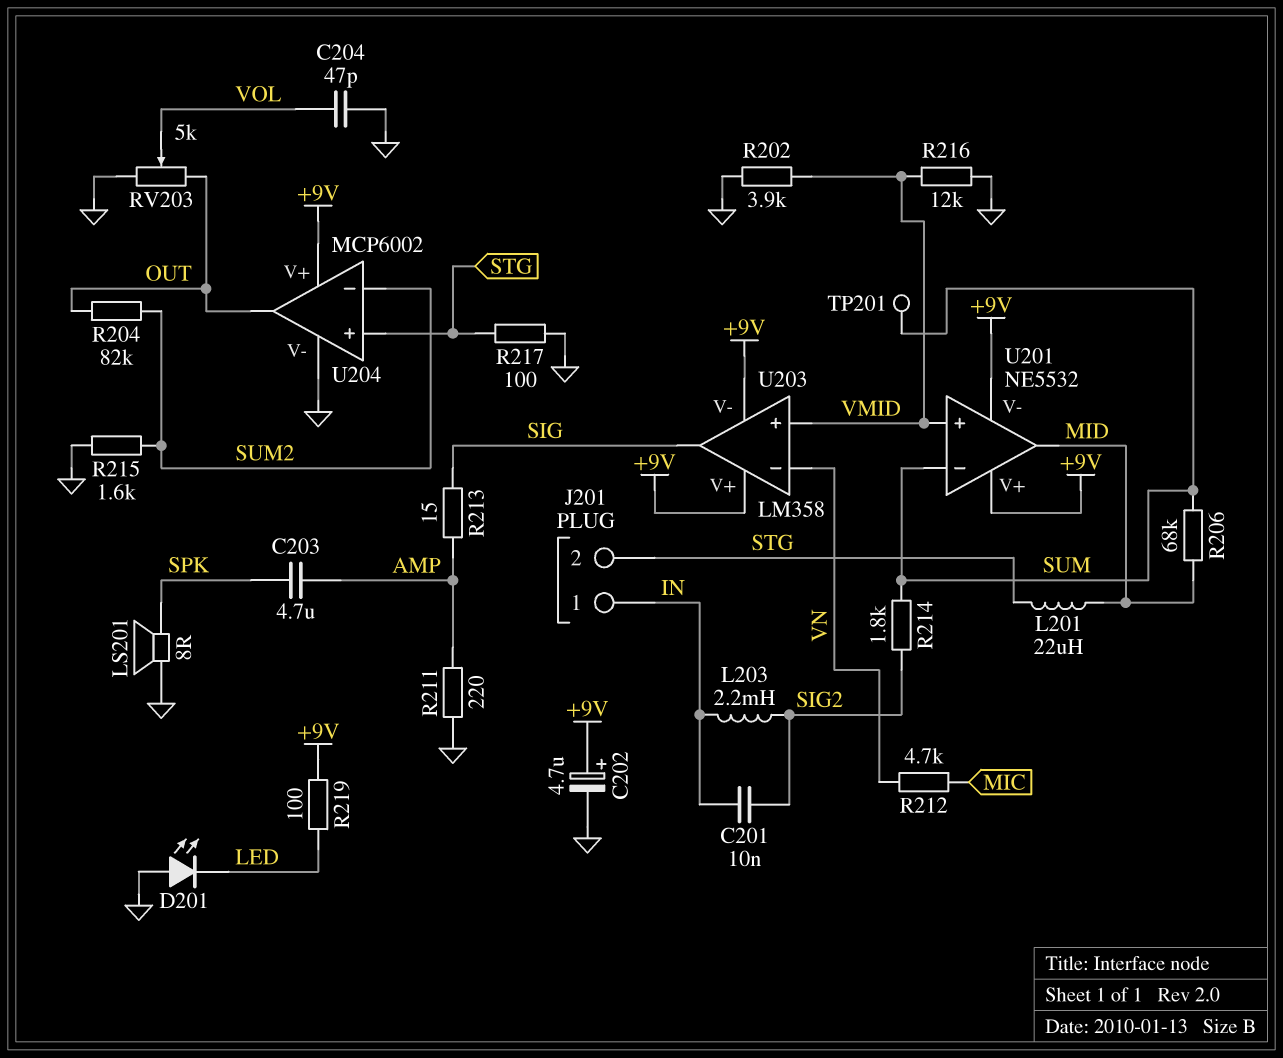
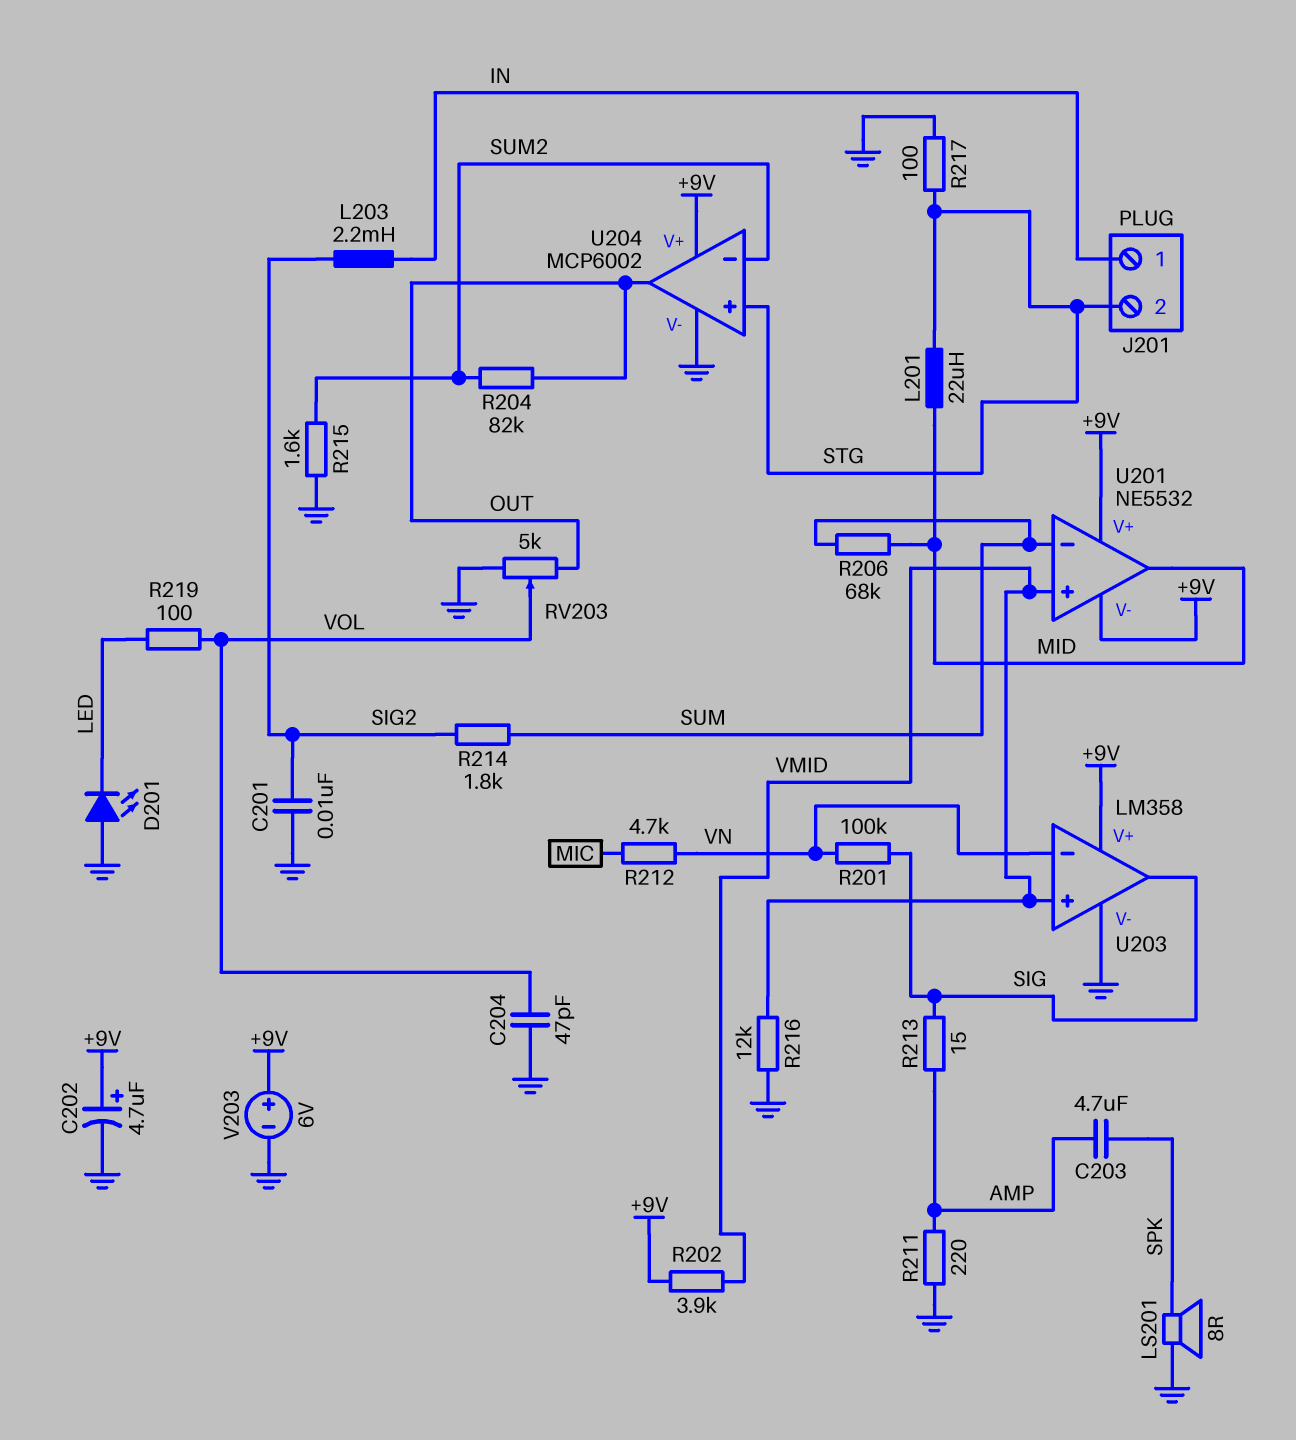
C201: 10nF (IN, SIG2) -> 10nF (GND, SIG2)
R201: none -> 100k (SIG, VN)
R202: 3.9k (GND, VMID) -> 3.9k (+9V, VMID)
R219: 100 (+9V, LED) -> 100 (LED, VOL)
TP201: test point (SUM) -> none
U203 pin V-: +9V -> GND
V203: none -> 6V (plus +9V, minus GND)

